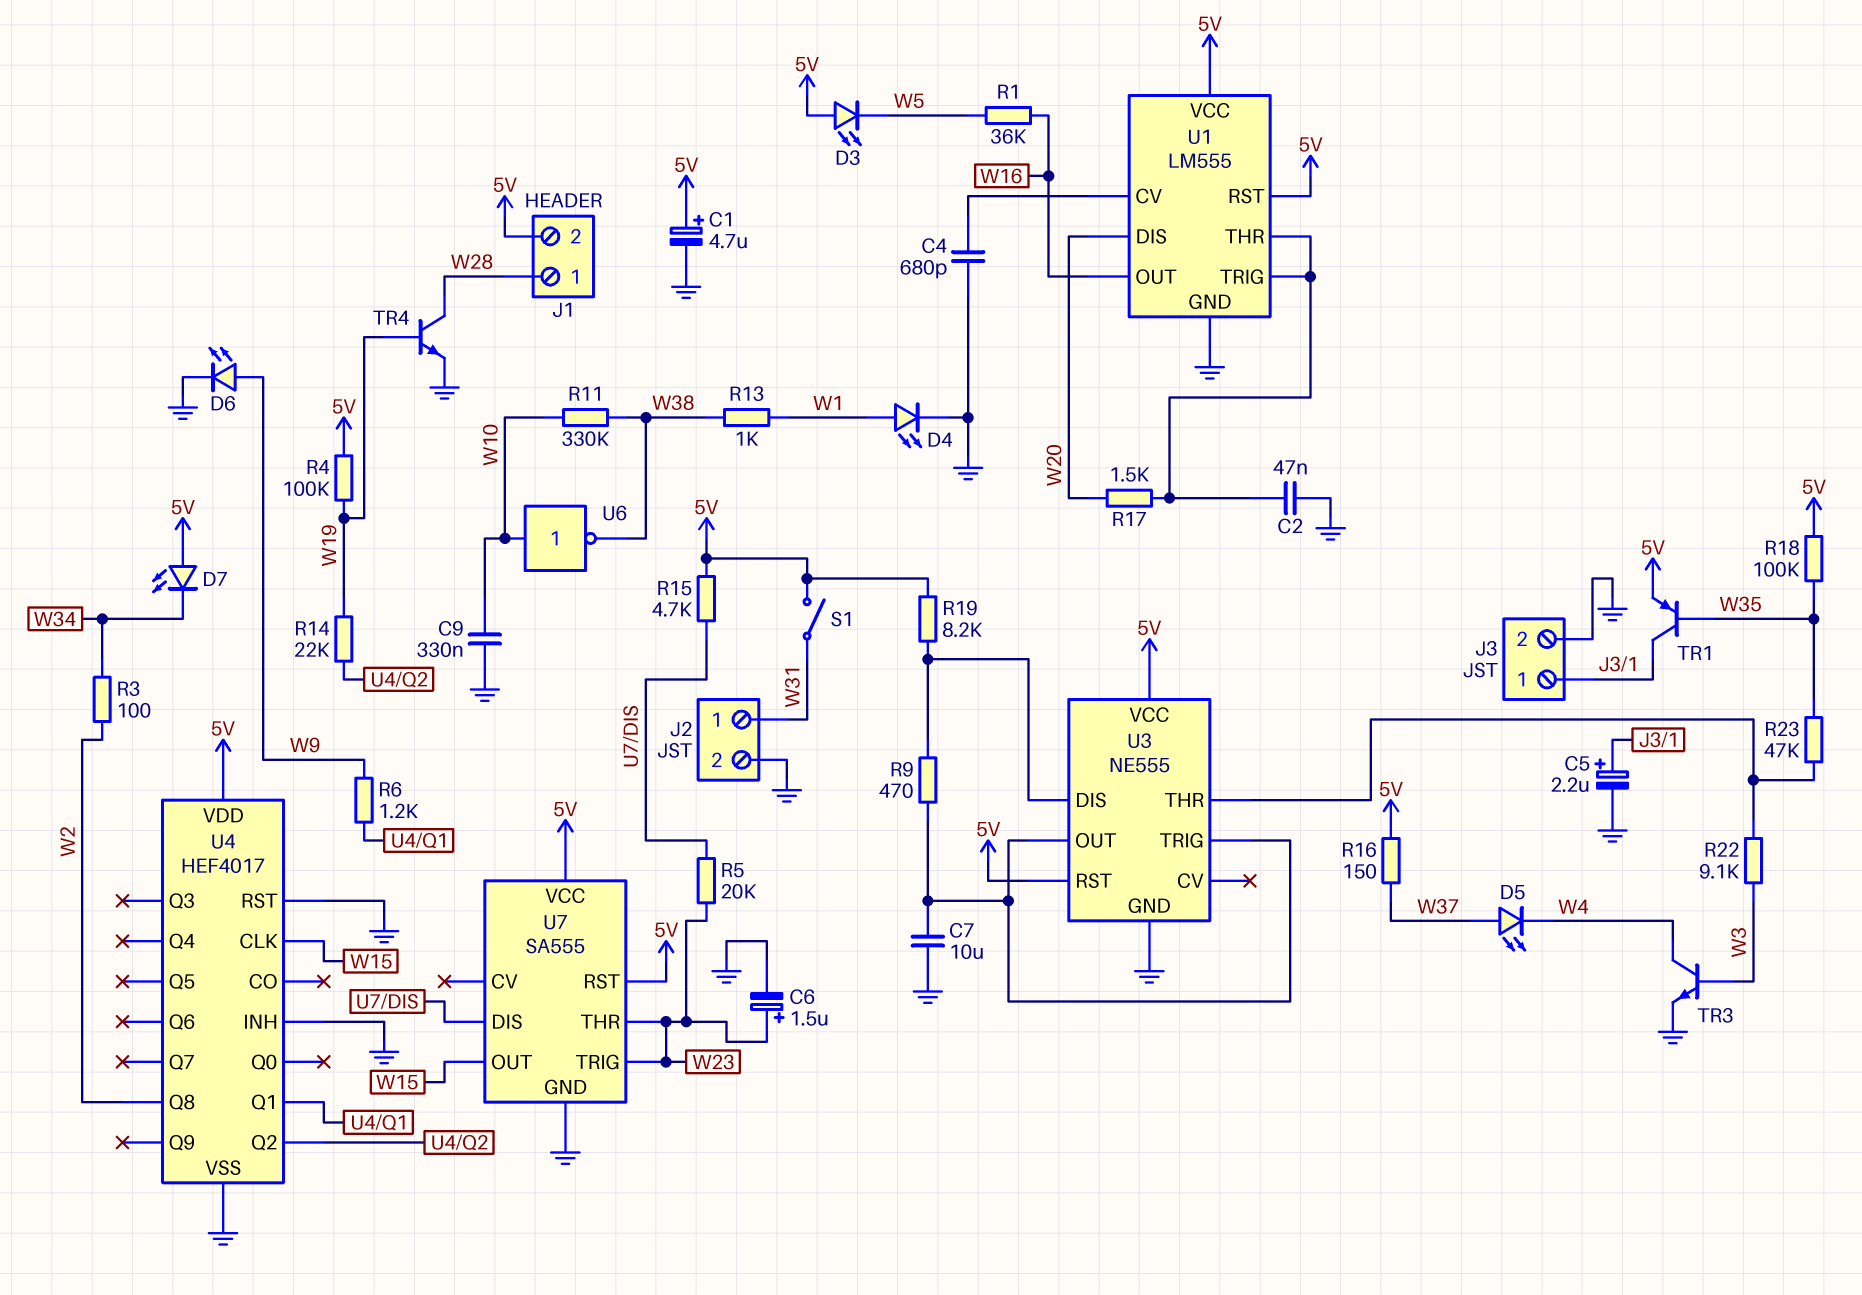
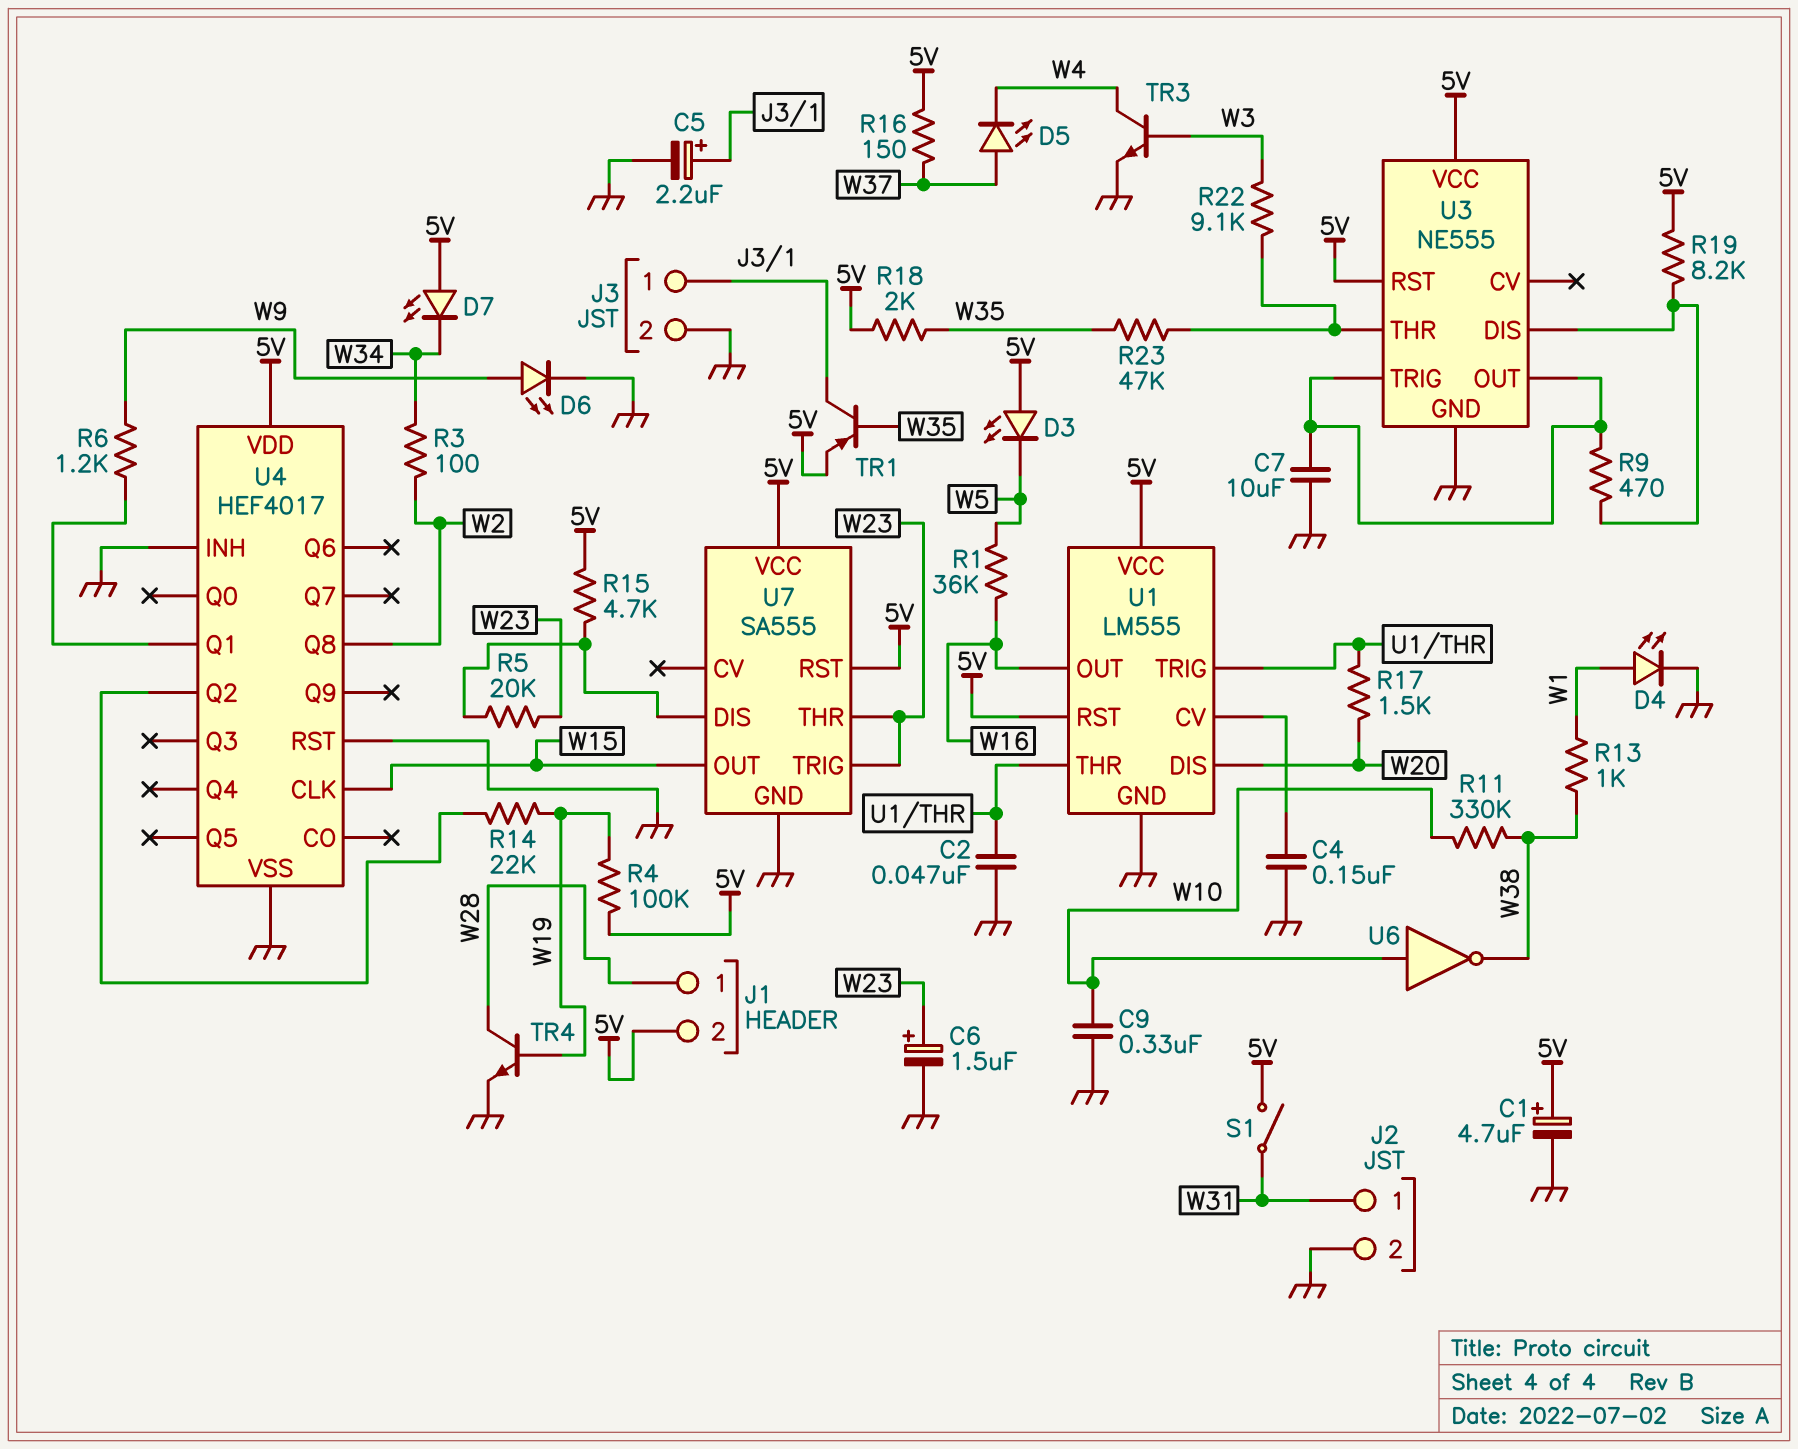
C4: 680pF (GND, U1/CV) -> 150nF (GND, U1/CV)
R18: 100k (5V, W35) -> 2k (5V, W35)

